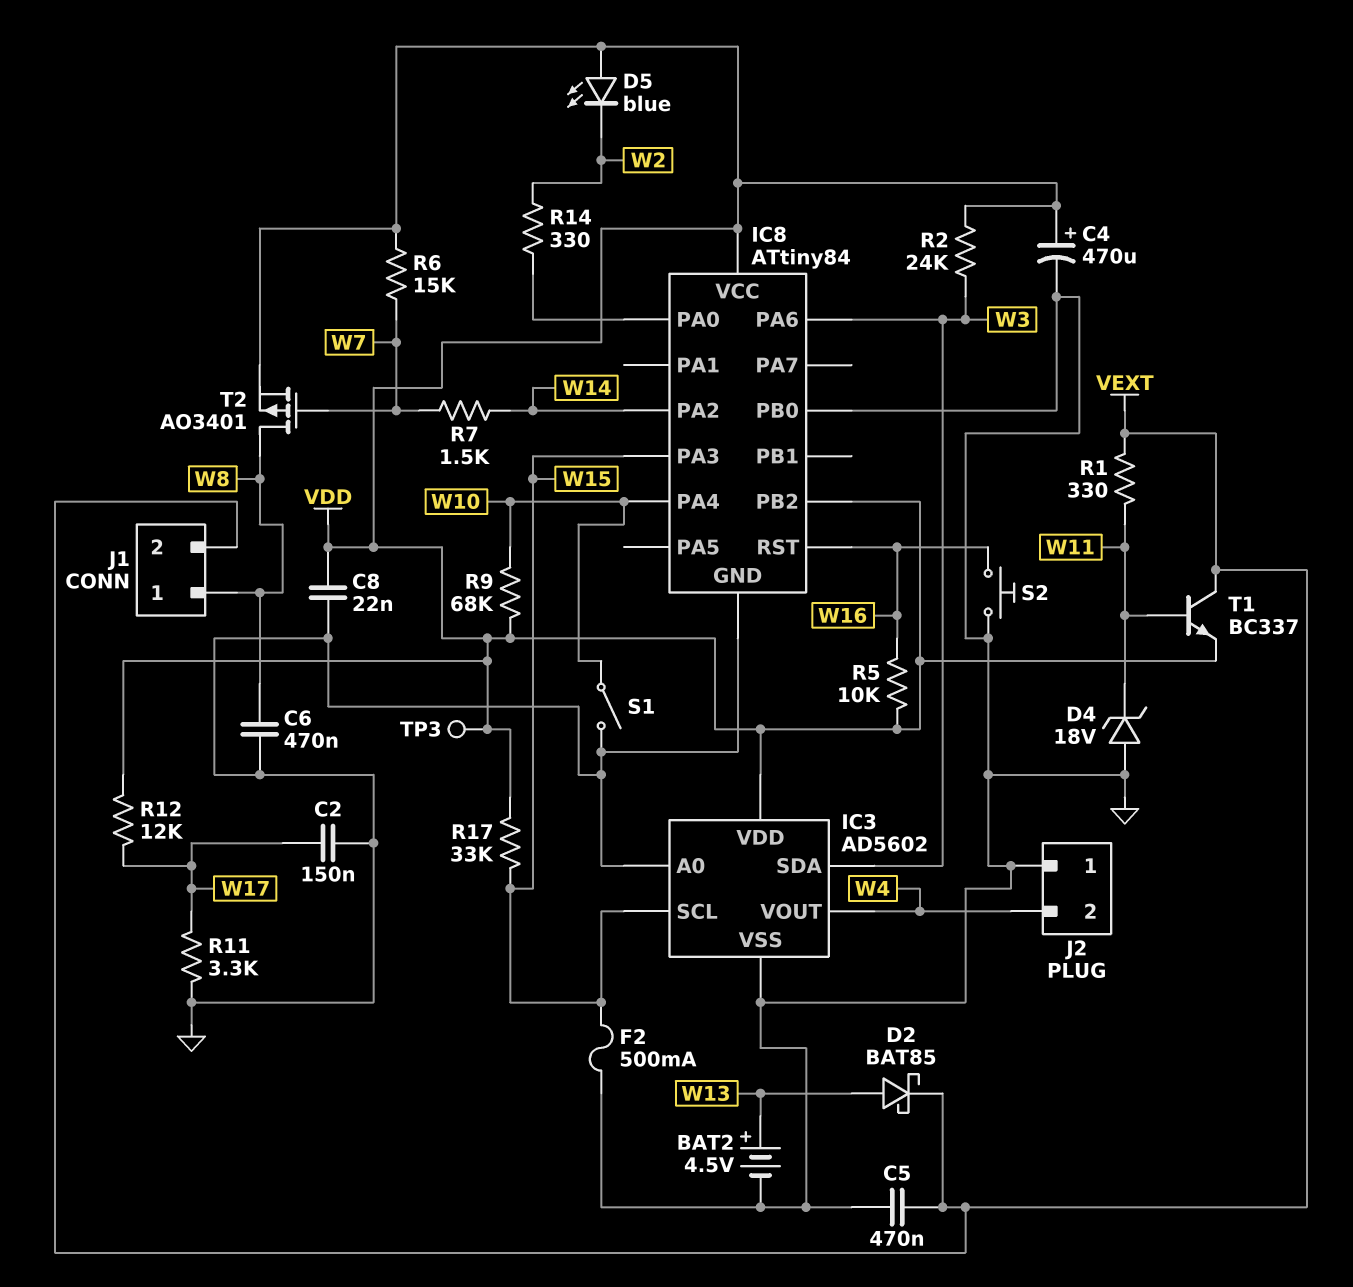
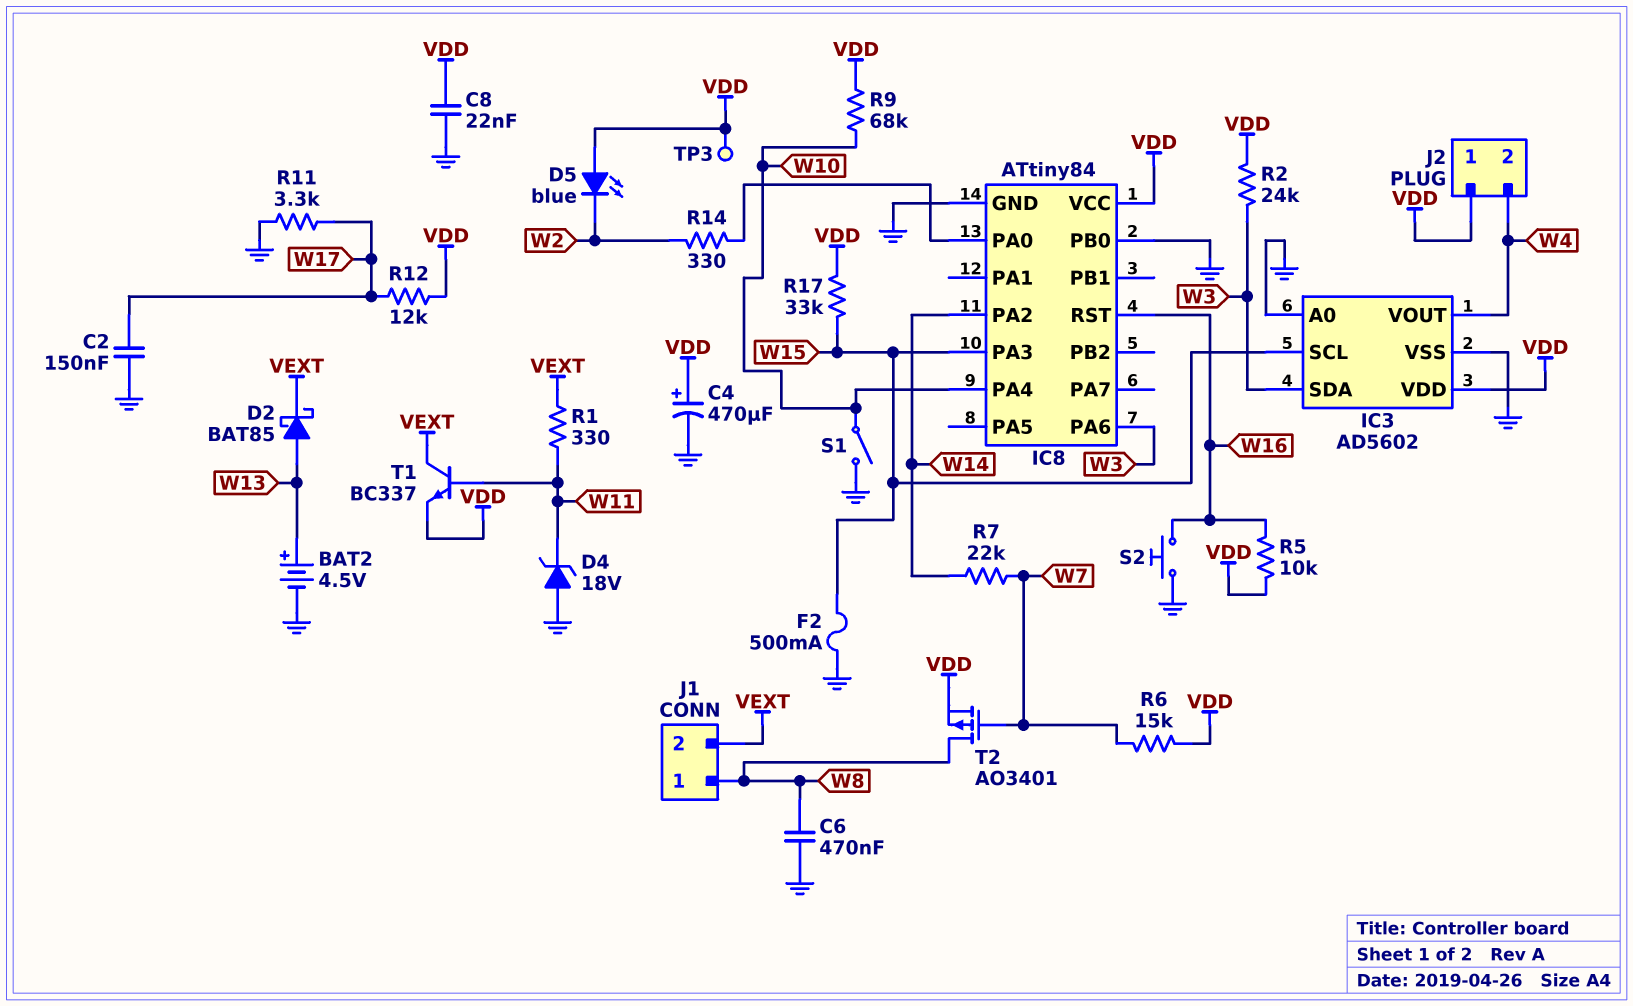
C5: 470nF (GND, VEXT) -> none
IC8 pin PB2: VDD -> none
J2 pin 1: GND -> VDD
R7: 1.5k (W7, W14) -> 22k (W7, W14)

